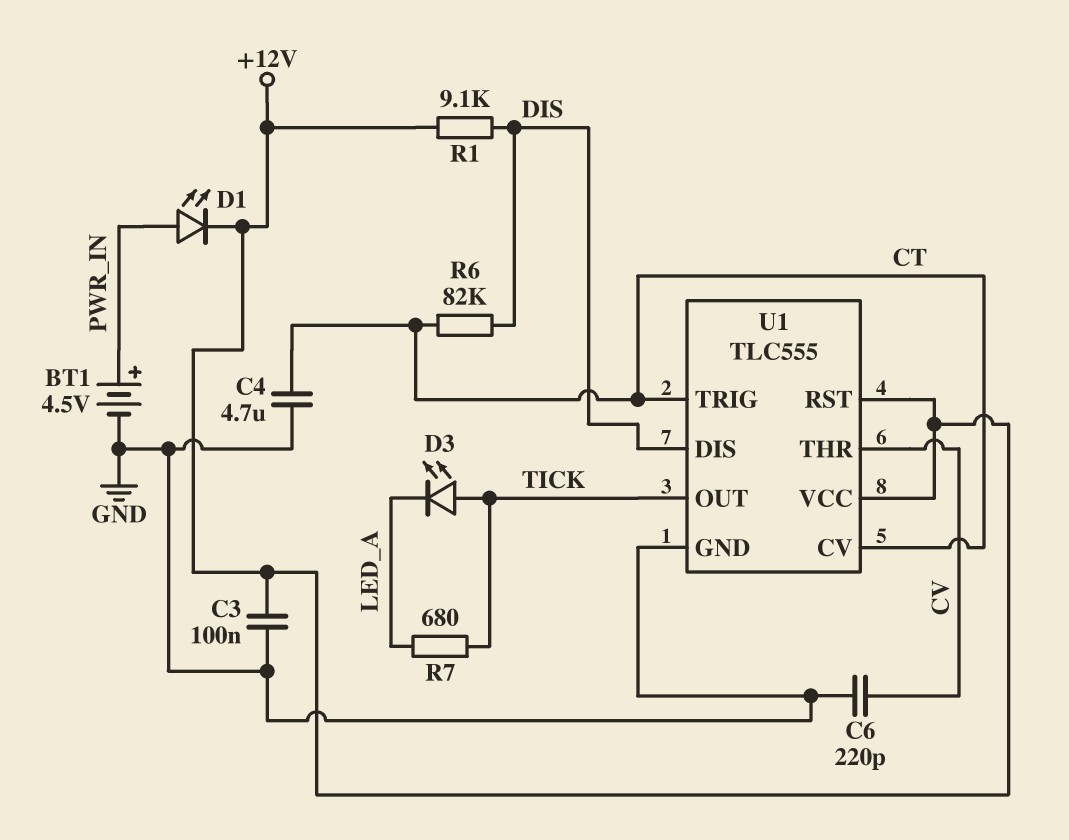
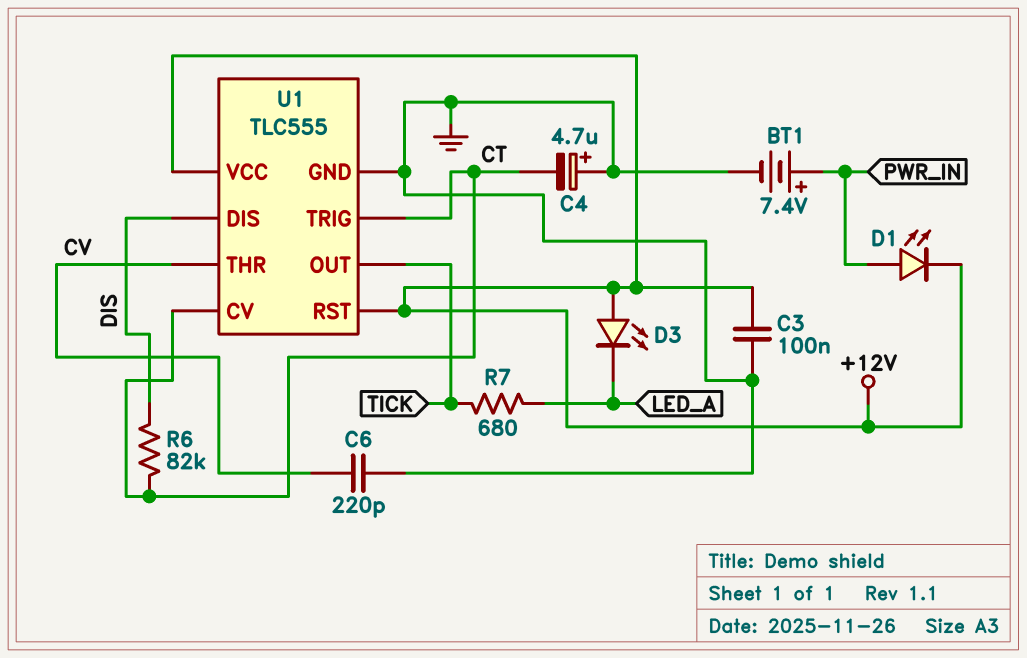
BT1: 4.5V (plus PWR_IN, minus GND) -> 7.4V (plus PWR_IN, minus GND)
C4: 4.7uF (CT, GND) -> 4.7uF (plus GND, minus CT)
D3: LED (A TICK, K LED_A) -> LED (A +12V, K LED_A)
R1: 9.1k (+12V, DIS) -> none

